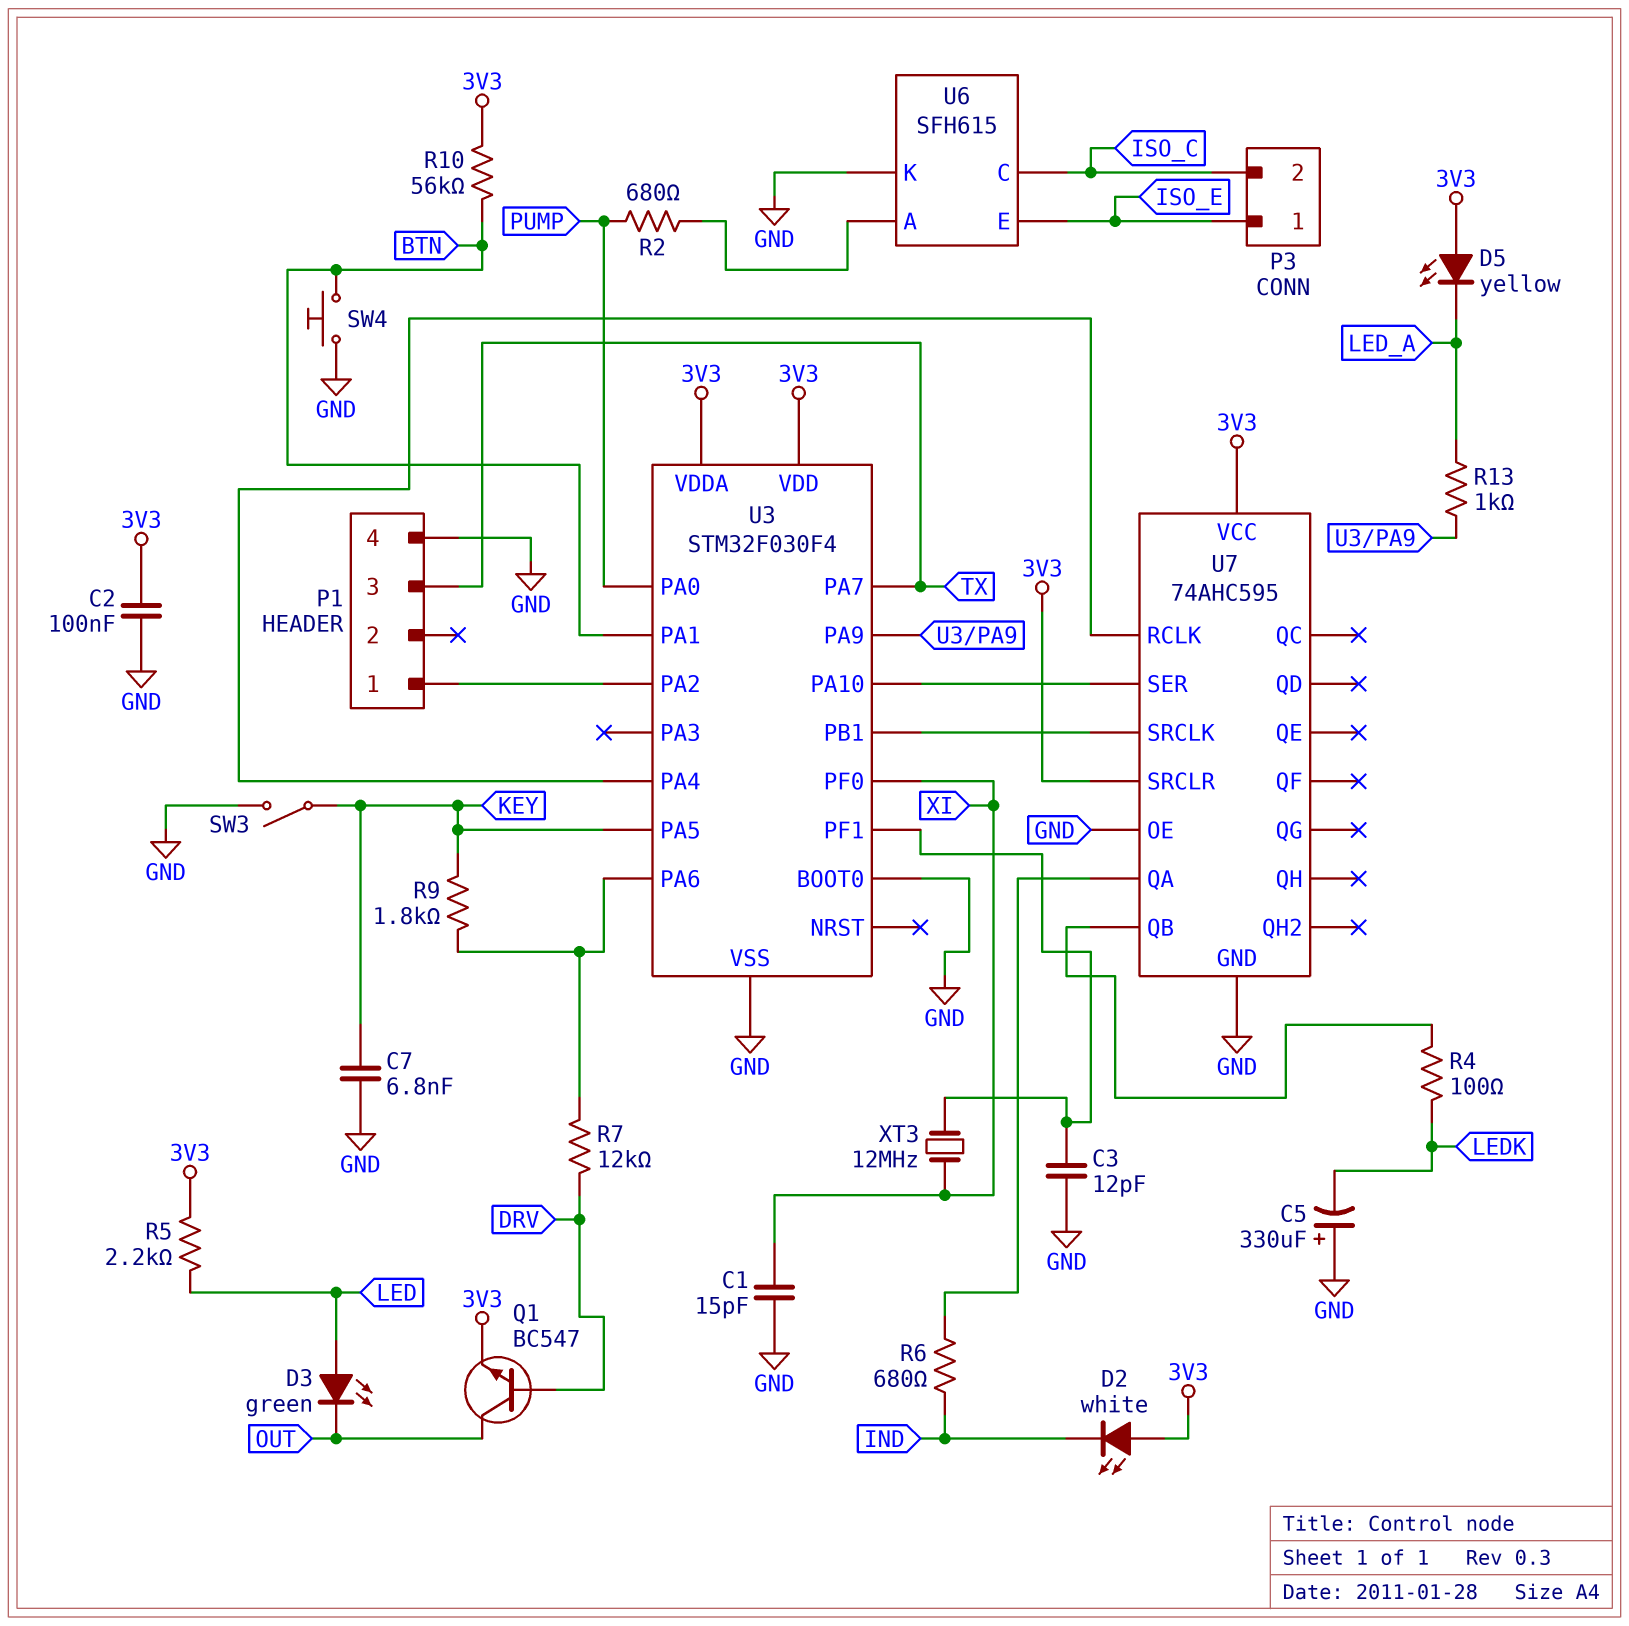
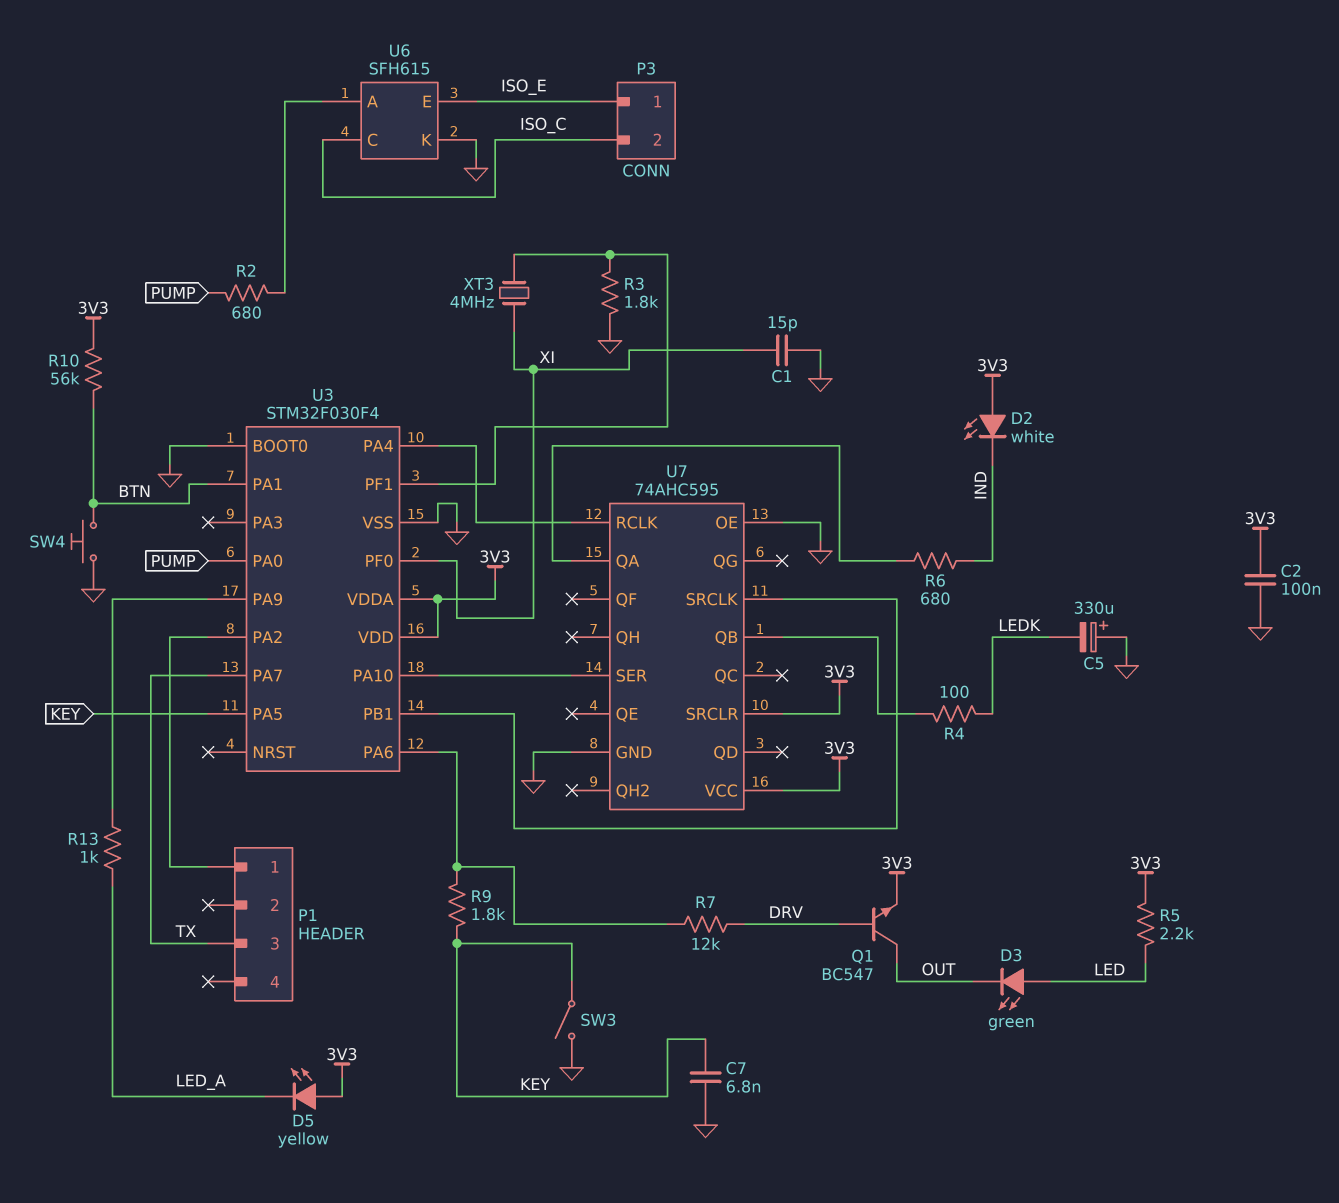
C3: 12pF (GND, U3/PF1) -> none
P1 pin 4: GND -> none
R3: none -> 1.8k (GND, U3/PF1)
XT3: 12MHz (U3/PF1, XI) -> 4MHz (U3/PF1, XI)

